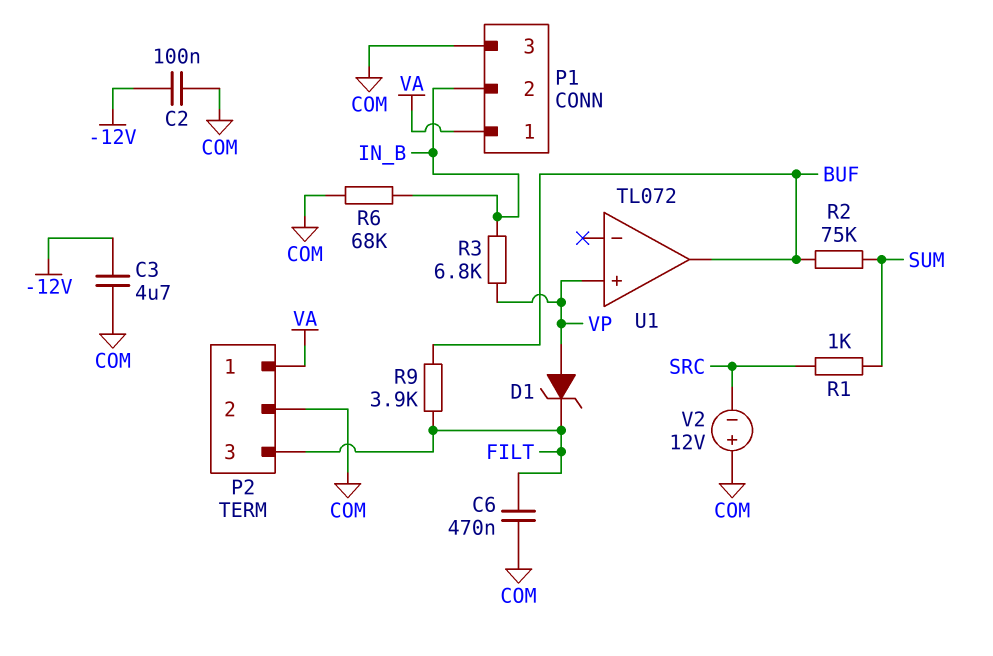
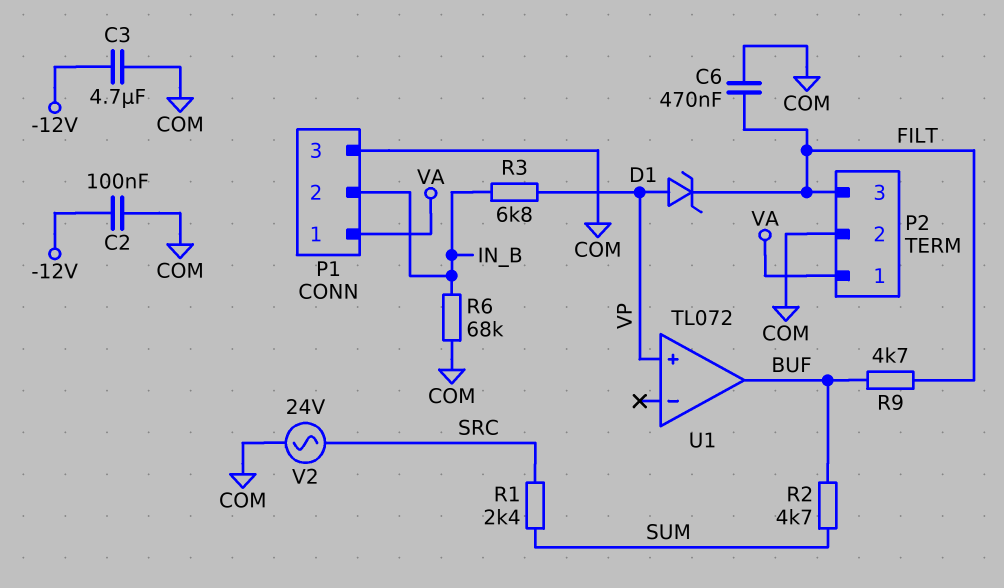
R1: 1k (SRC, SUM) -> 2.4k (SRC, SUM)
R2: 75k (BUF, SUM) -> 4.7k (BUF, SUM)
R9: 3.9k (BUF, FILT) -> 4.7k (BUF, FILT)
V2: 12V (plus COM, minus SRC) -> AC 24V (COM, SRC)

